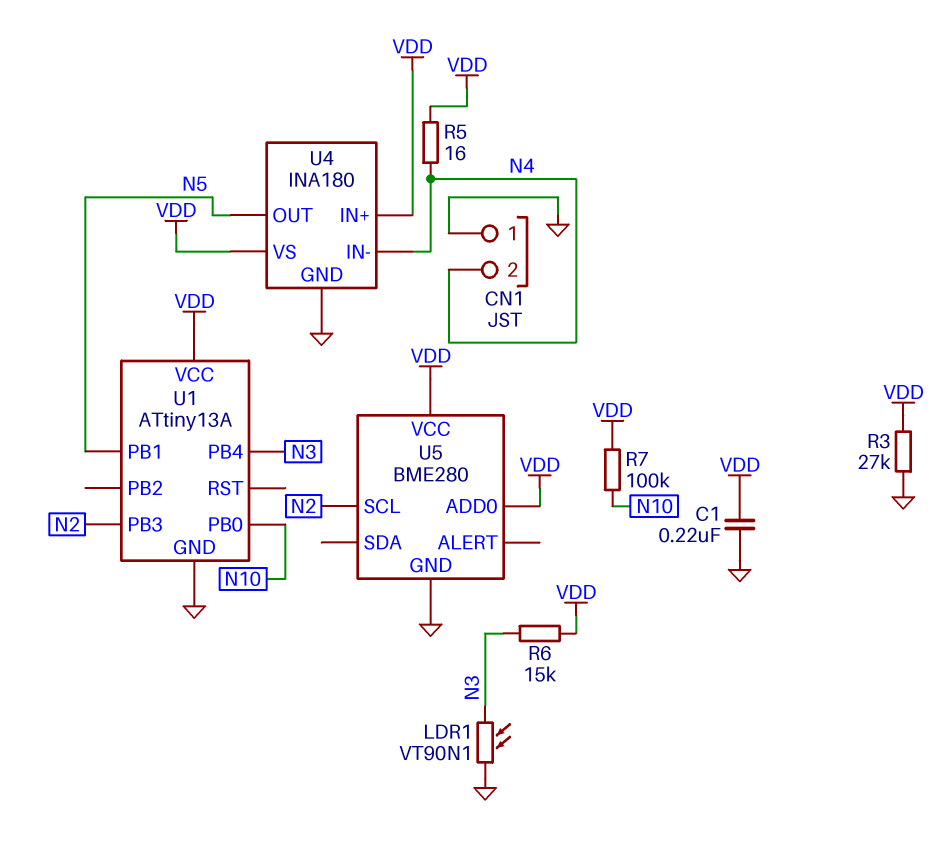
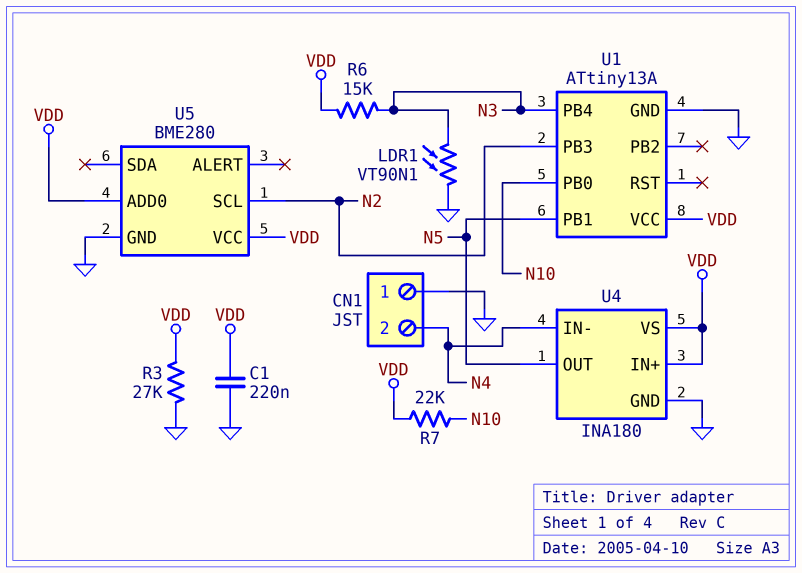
R5: 16 (N4, VDD) -> none
R7: 100k (N10, VDD) -> 22k (N10, VDD)

